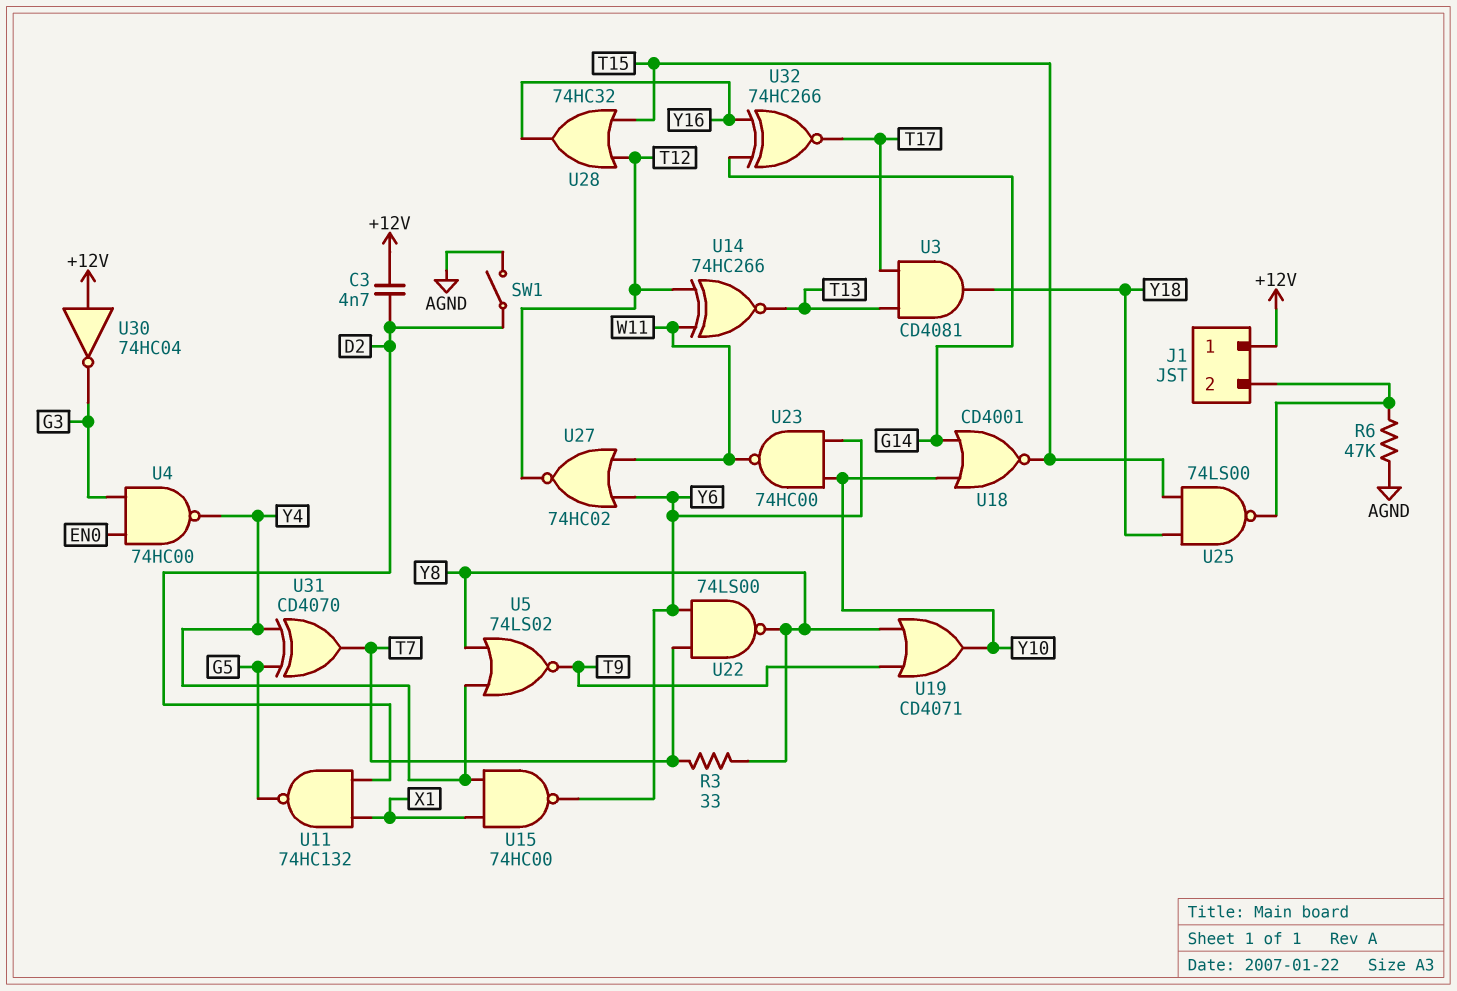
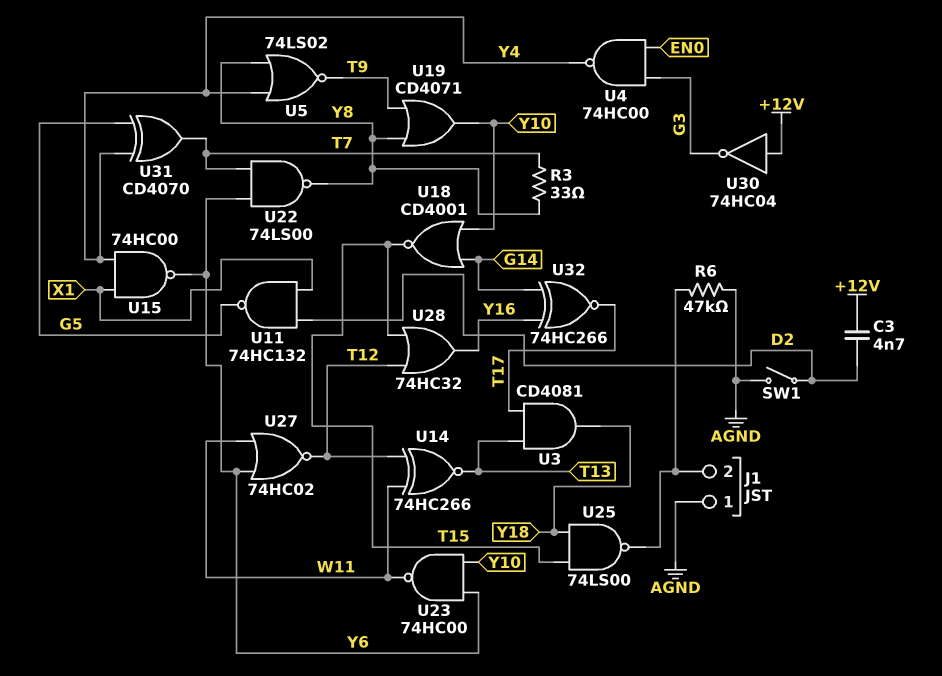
J1 pin 1: +12V -> AGND

